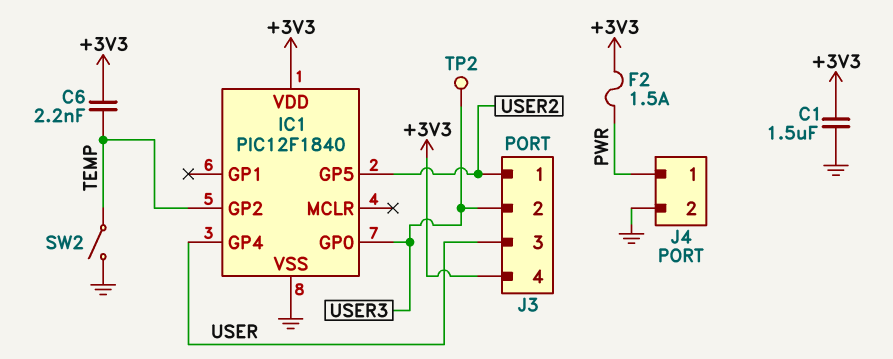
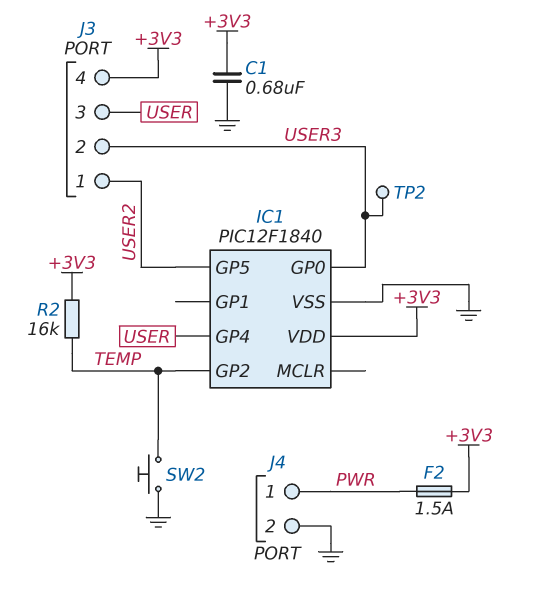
C1: 1.5uF (+3V3, GND) -> 680nF (+3V3, GND)
C6: 2.2nF (+3V3, TEMP) -> none
R2: none -> 16k (+3V3, TEMP)
SW2: switch (GND, TEMP) -> button (GND, TEMP)

